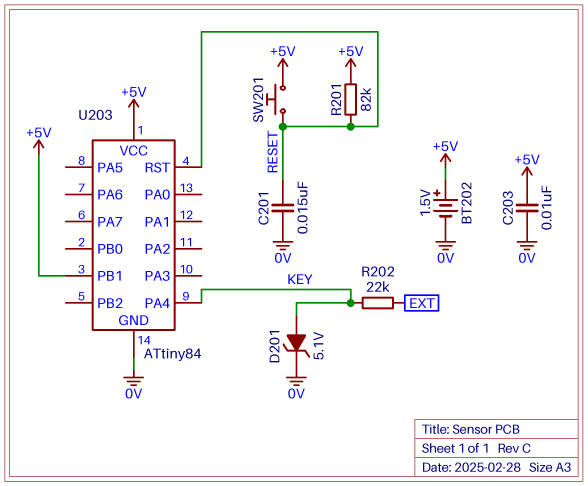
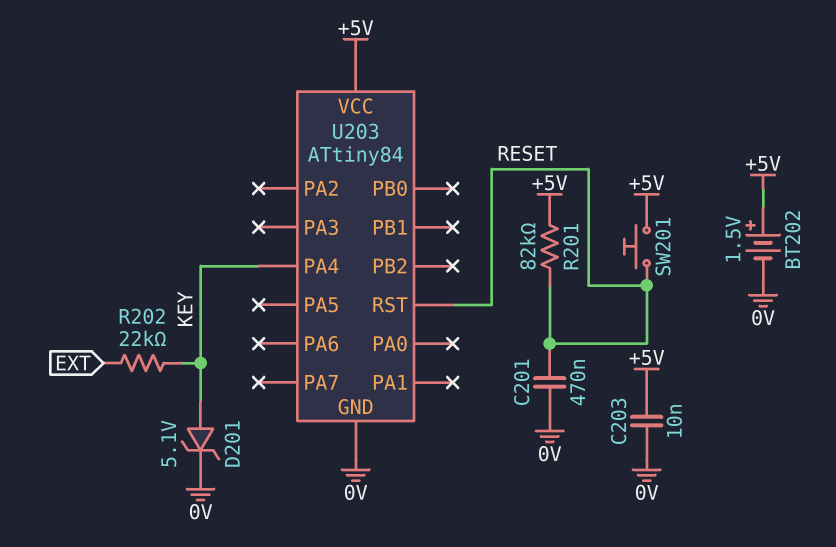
C201: 15nF (0V, RESET) -> 470nF (0V, RESET)
U203 pin PB1: +5V -> none

